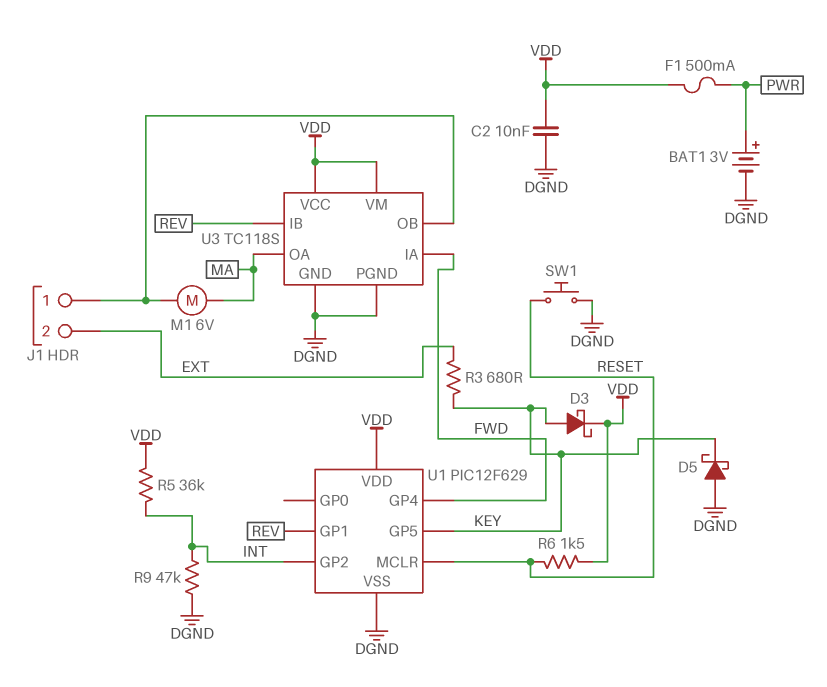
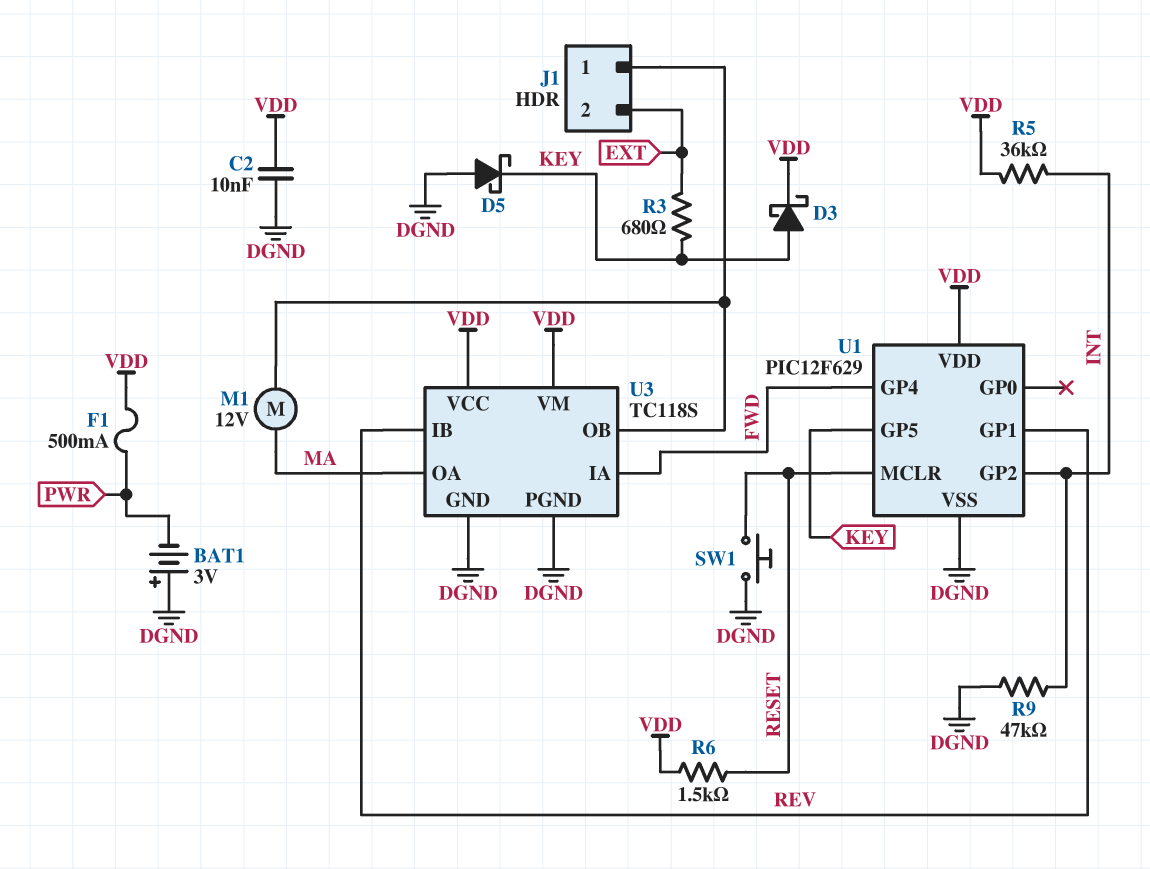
BAT1: 3V (plus PWR, minus DGND) -> 3V (plus DGND, minus PWR)
M1: motor 6V (J1/1, MA) -> motor 12V (J1/1, MA)

